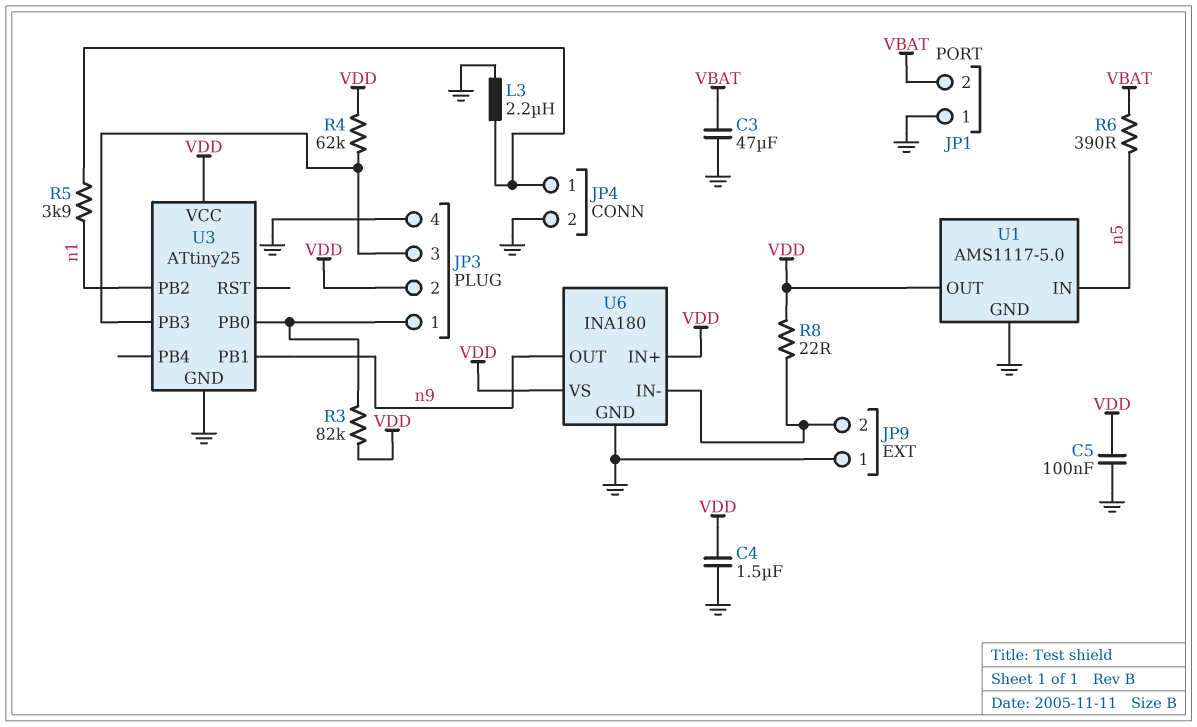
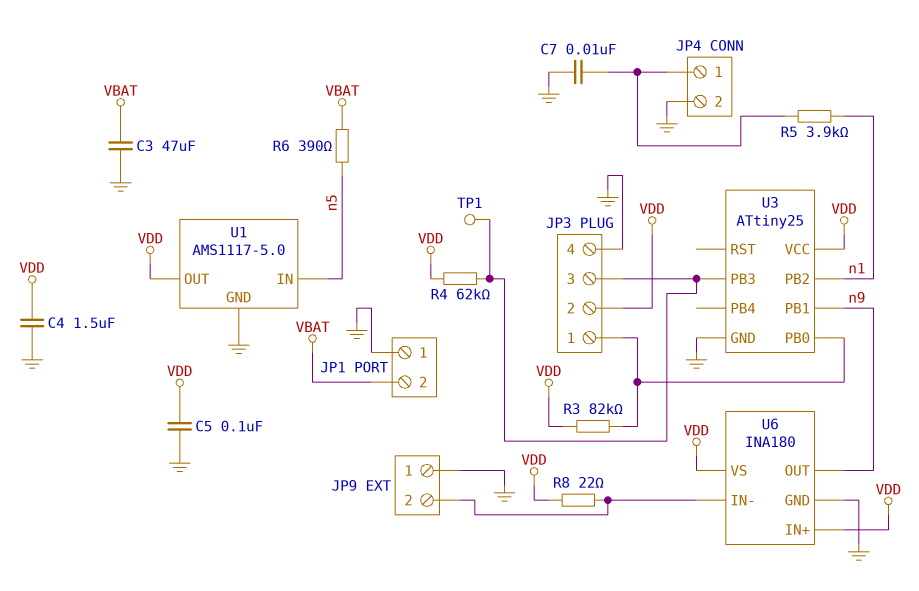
C7: none -> 10nF (GND, JP4/1)
L3: 2.2uH (GND, JP4/1) -> none
TP1: none -> test point (JP3/3)

